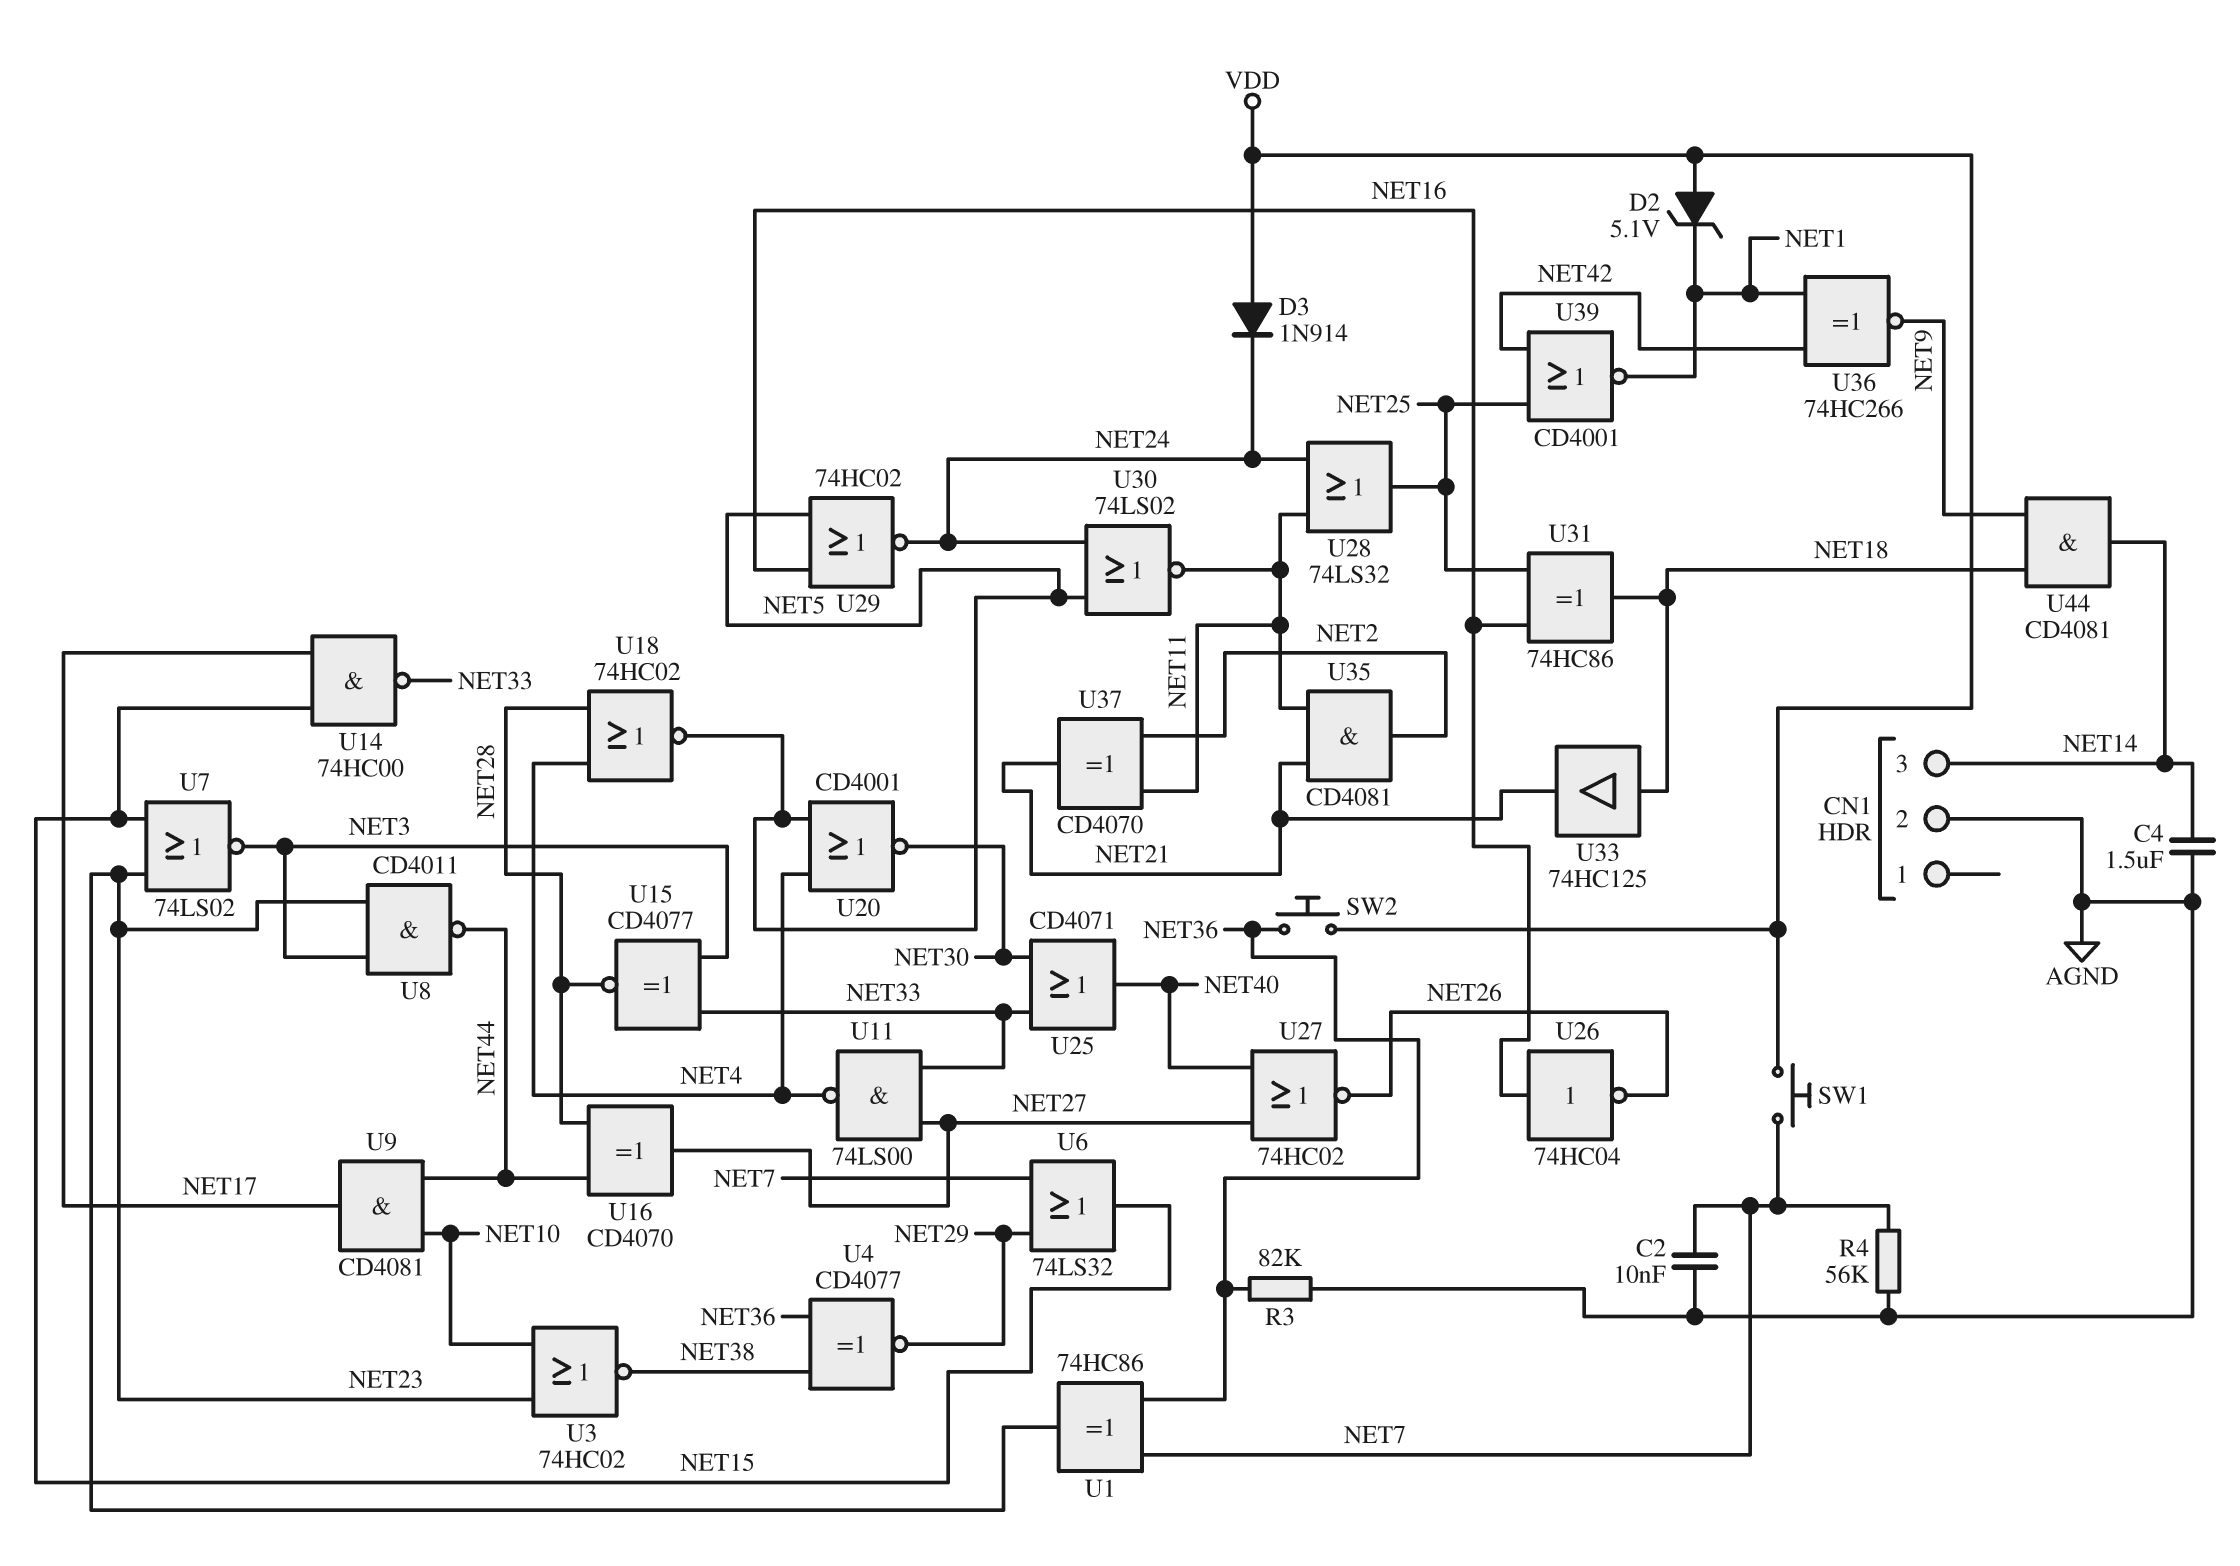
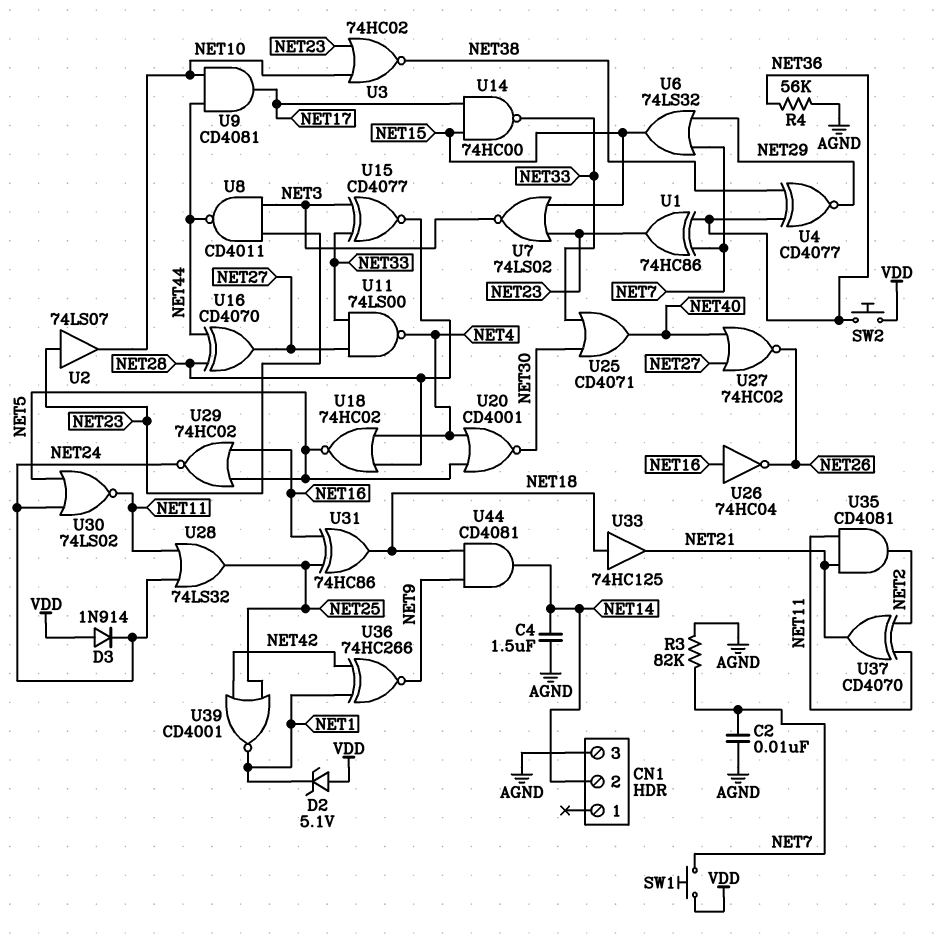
CN1 pin 2: AGND -> NET14
CN1 pin 3: NET14 -> AGND
R3: 82k (AGND, NET36) -> 82k (AGND, NET7)
R4: 56k (AGND, NET7) -> 56k (AGND, NET36)
U2: none -> buffer 74LS07 (in NET23, out NET10)

